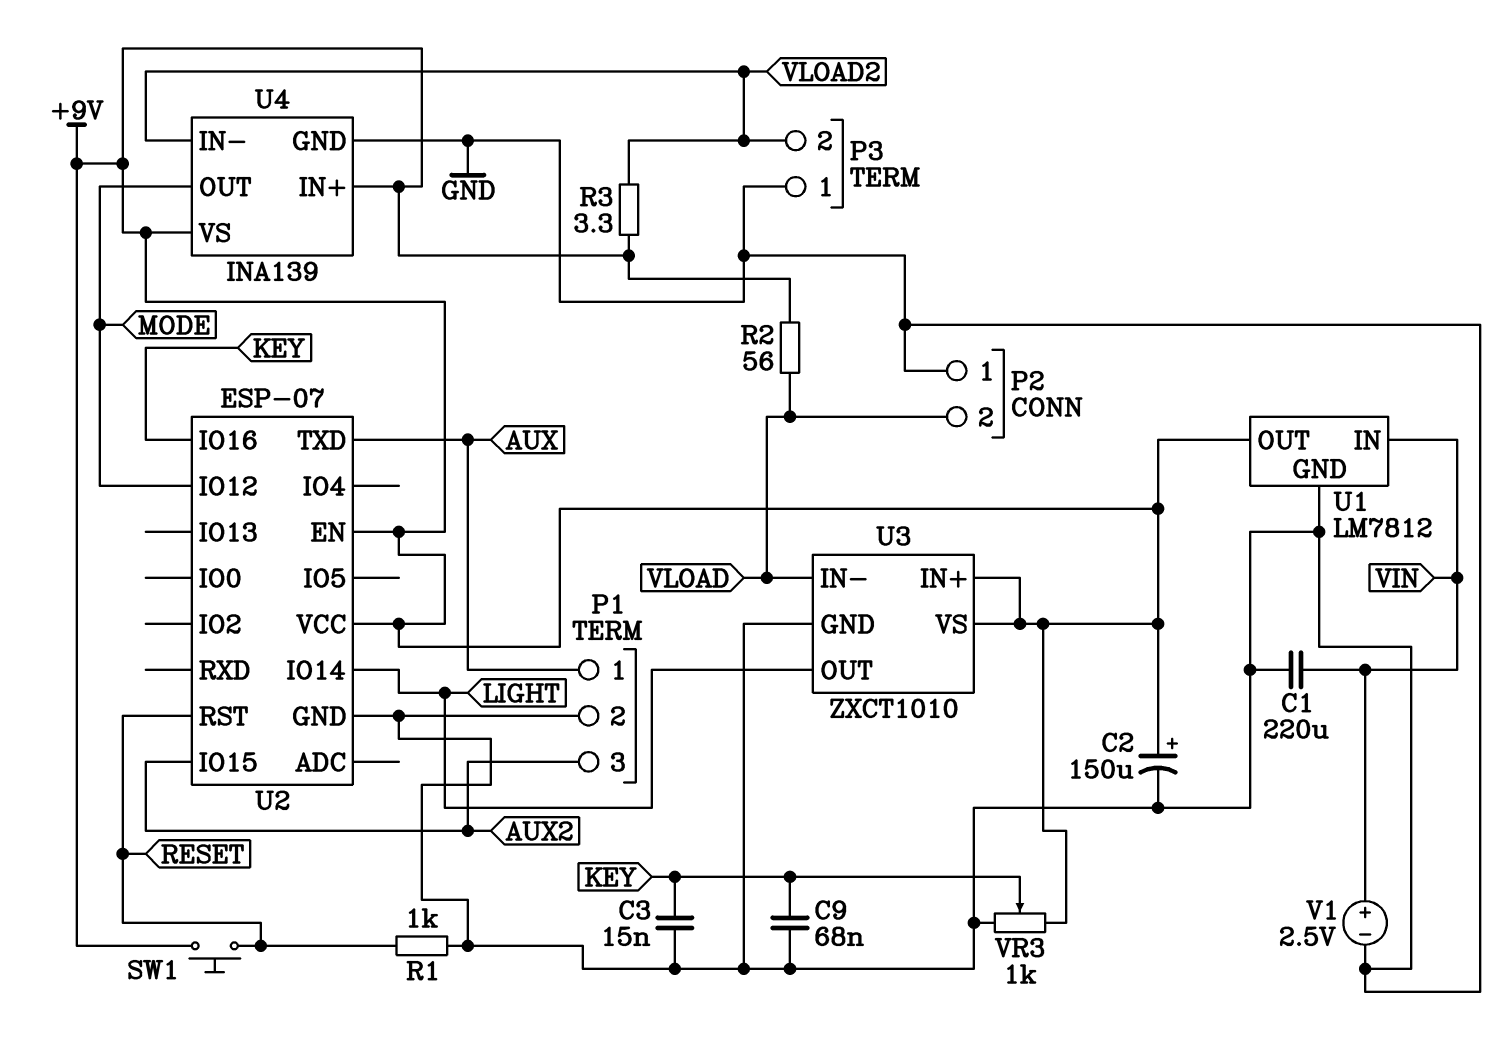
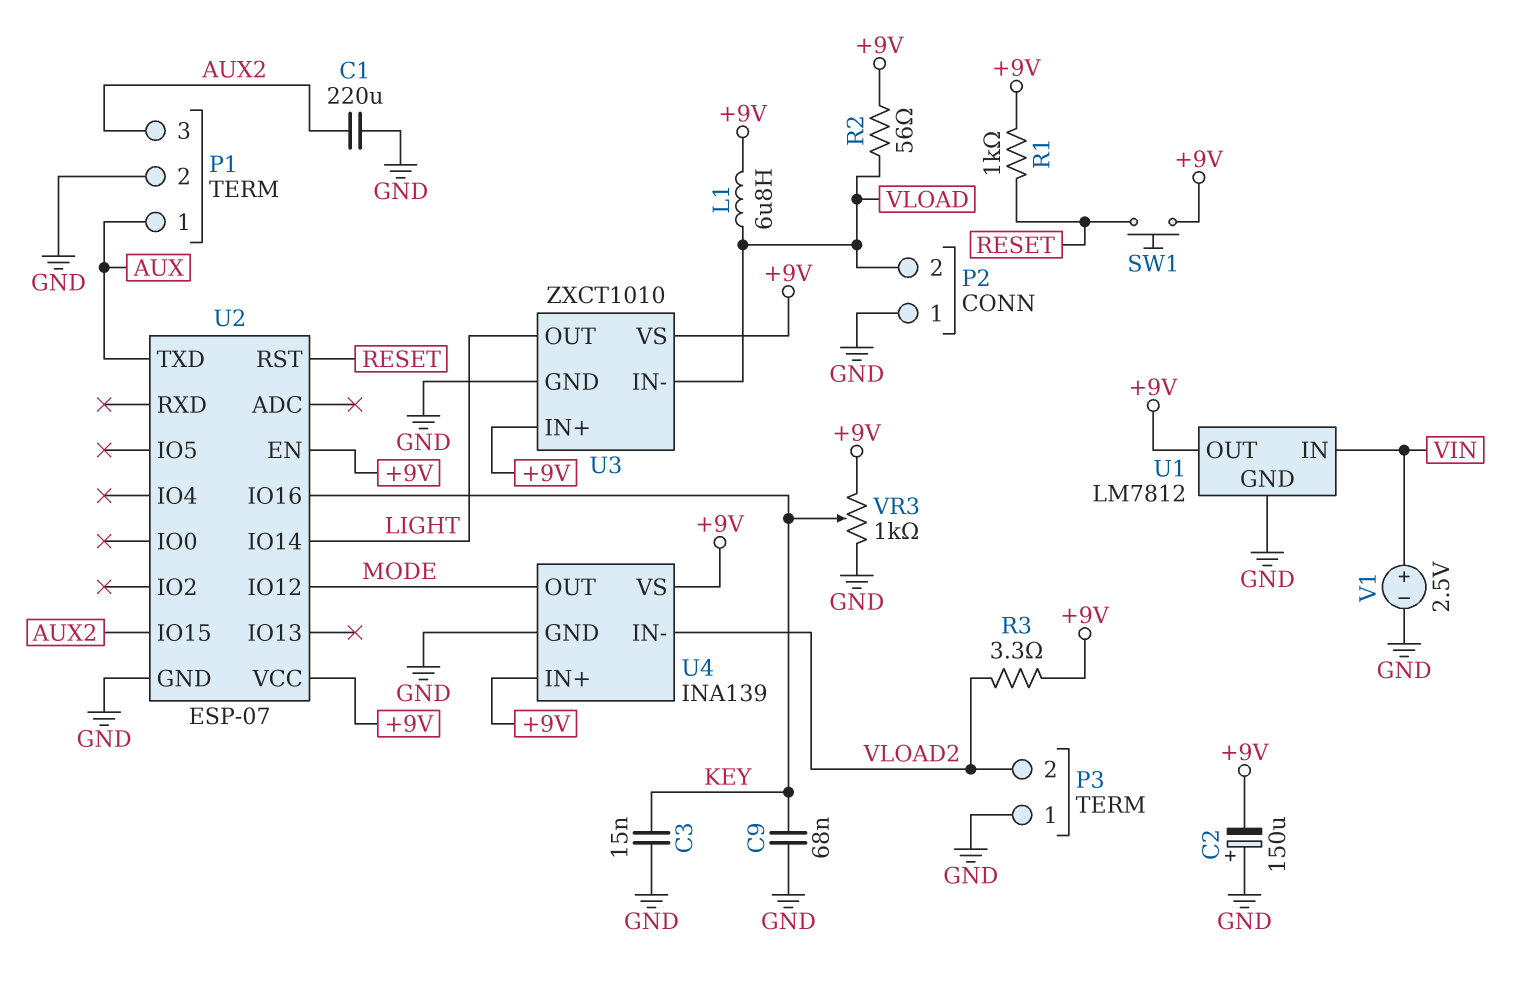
C1: 220uF (GND, VIN) -> 220uF (AUX2, GND)
C2: 150uF (plus +9V, minus GND) -> 150uF (plus GND, minus +9V)
L1: none -> 6.8uH (+9V, VLOAD)
R1: 1k (GND, RESET) -> 1k (+9V, RESET)

